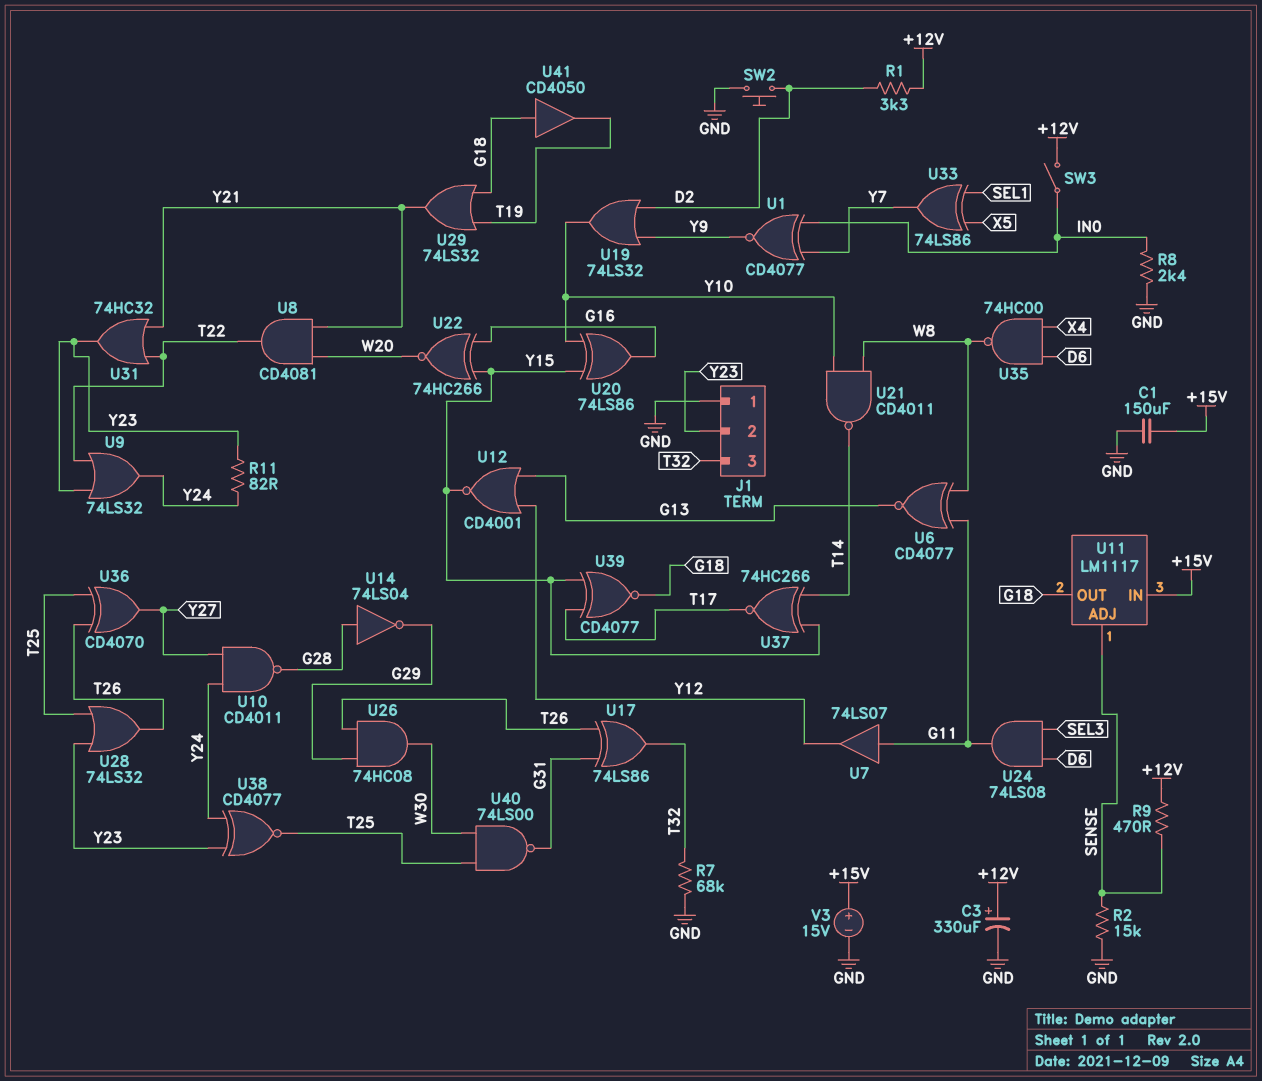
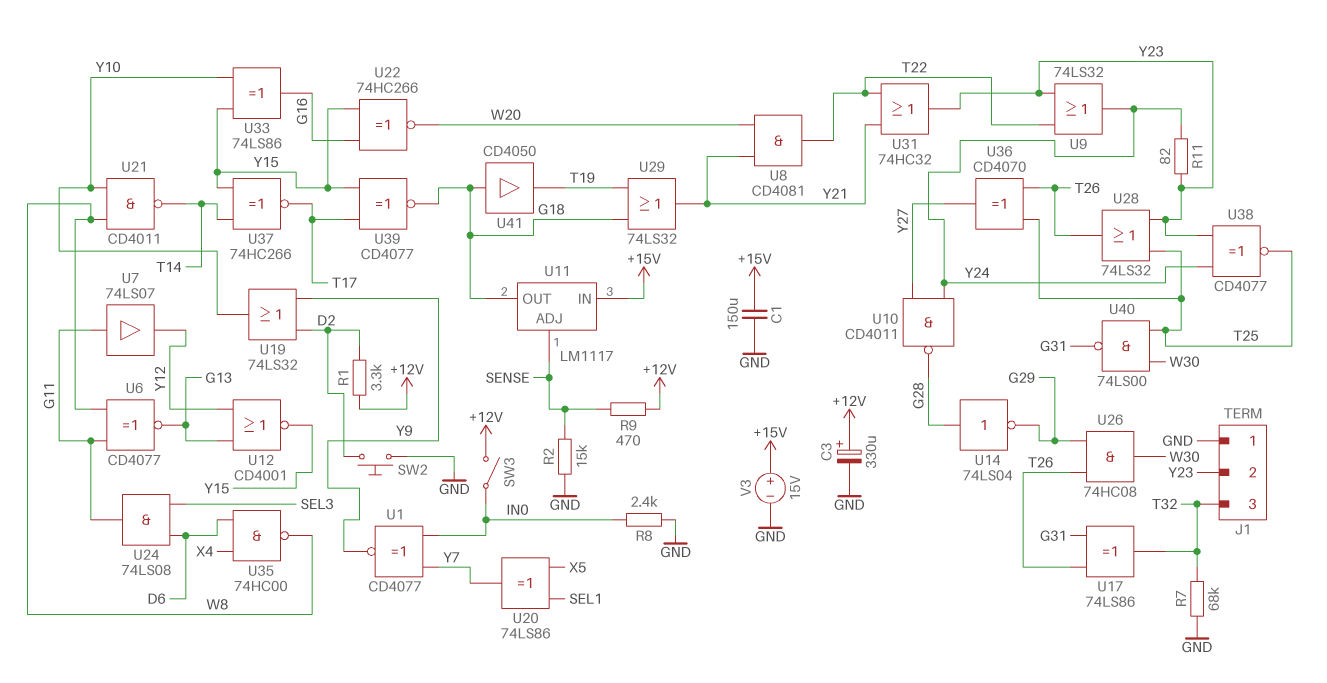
U20: XOR 74LS86 (in Y10, in Y15, out G16) -> XOR 74LS86 (in SEL1, in X5, out Y7)
U33: XOR 74LS86 (in SEL1, in X5, out Y7) -> XOR 74LS86 (in Y10, in Y15, out G16)

